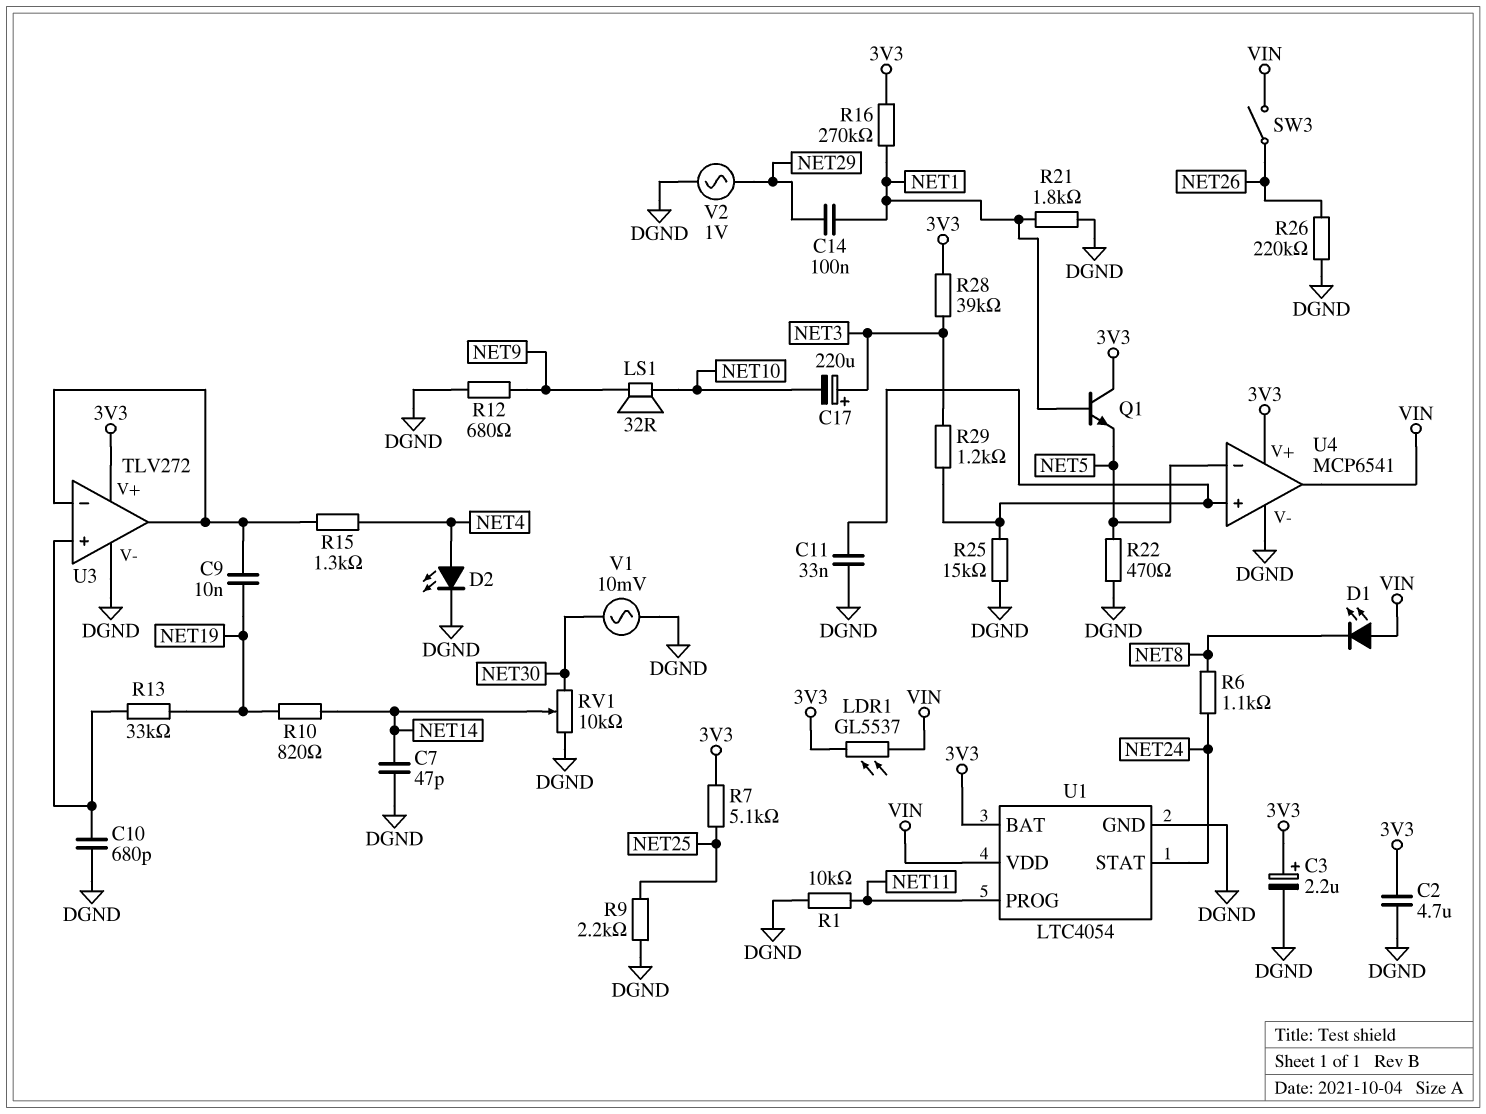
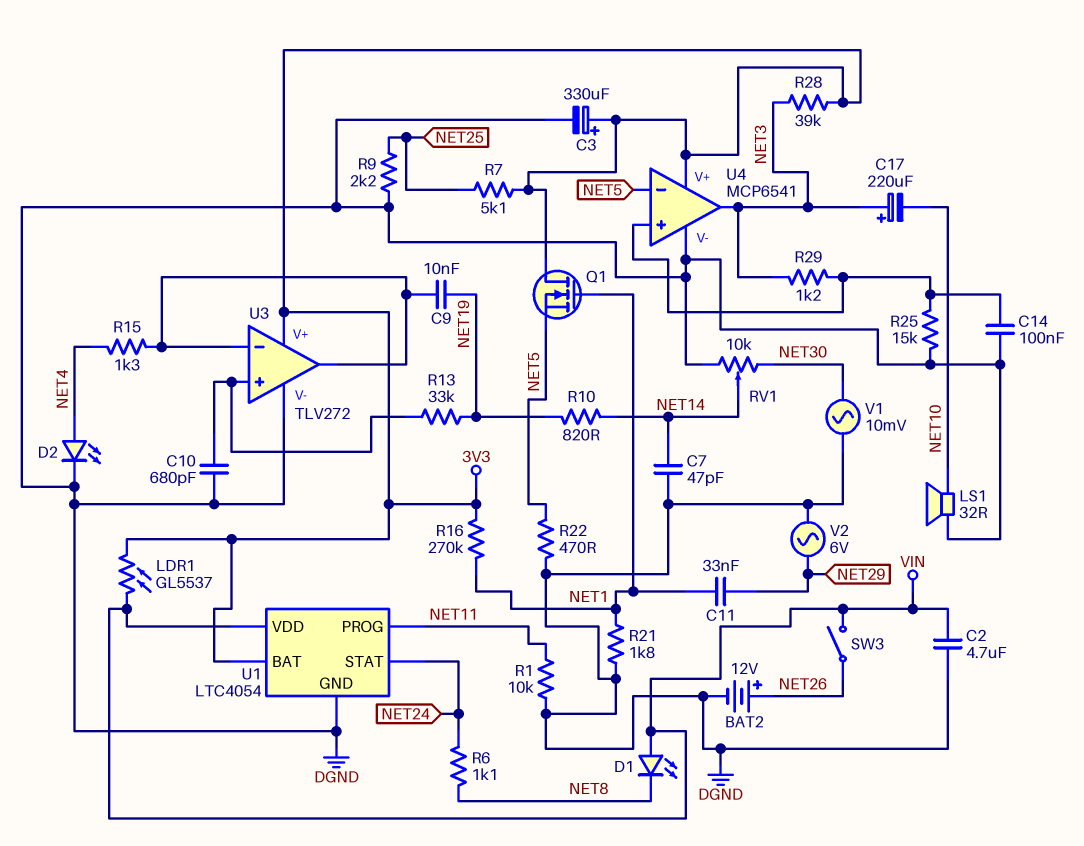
BAT2: none -> 12V (plus NET26, minus DGND)
C2: 4.7uF (3V3, DGND) -> 4.7uF (DGND, VIN)
C3: 2.2uF (plus 3V3, minus DGND) -> 330uF (plus 3V3, minus DGND)
C11: 33nF (DGND, U4/in+) -> 33nF (NET1, NET29)
C14: 100nF (NET1, NET29) -> 100nF (DGND, U4/in+)
LS1: speaker 32R (NET9, NET10) -> speaker 32R (DGND, NET10)
Q1: NPN (B NET1, C 3V3, E NET5) -> NMOS (G NET1, D 3V3, S NET5)
R12: 680 (DGND, NET9) -> none
R26: 220k (DGND, NET26) -> none
U4 pin out: VIN -> NET3
V2: AC 1V (DGND, NET29) -> AC 6V (DGND, NET29)

